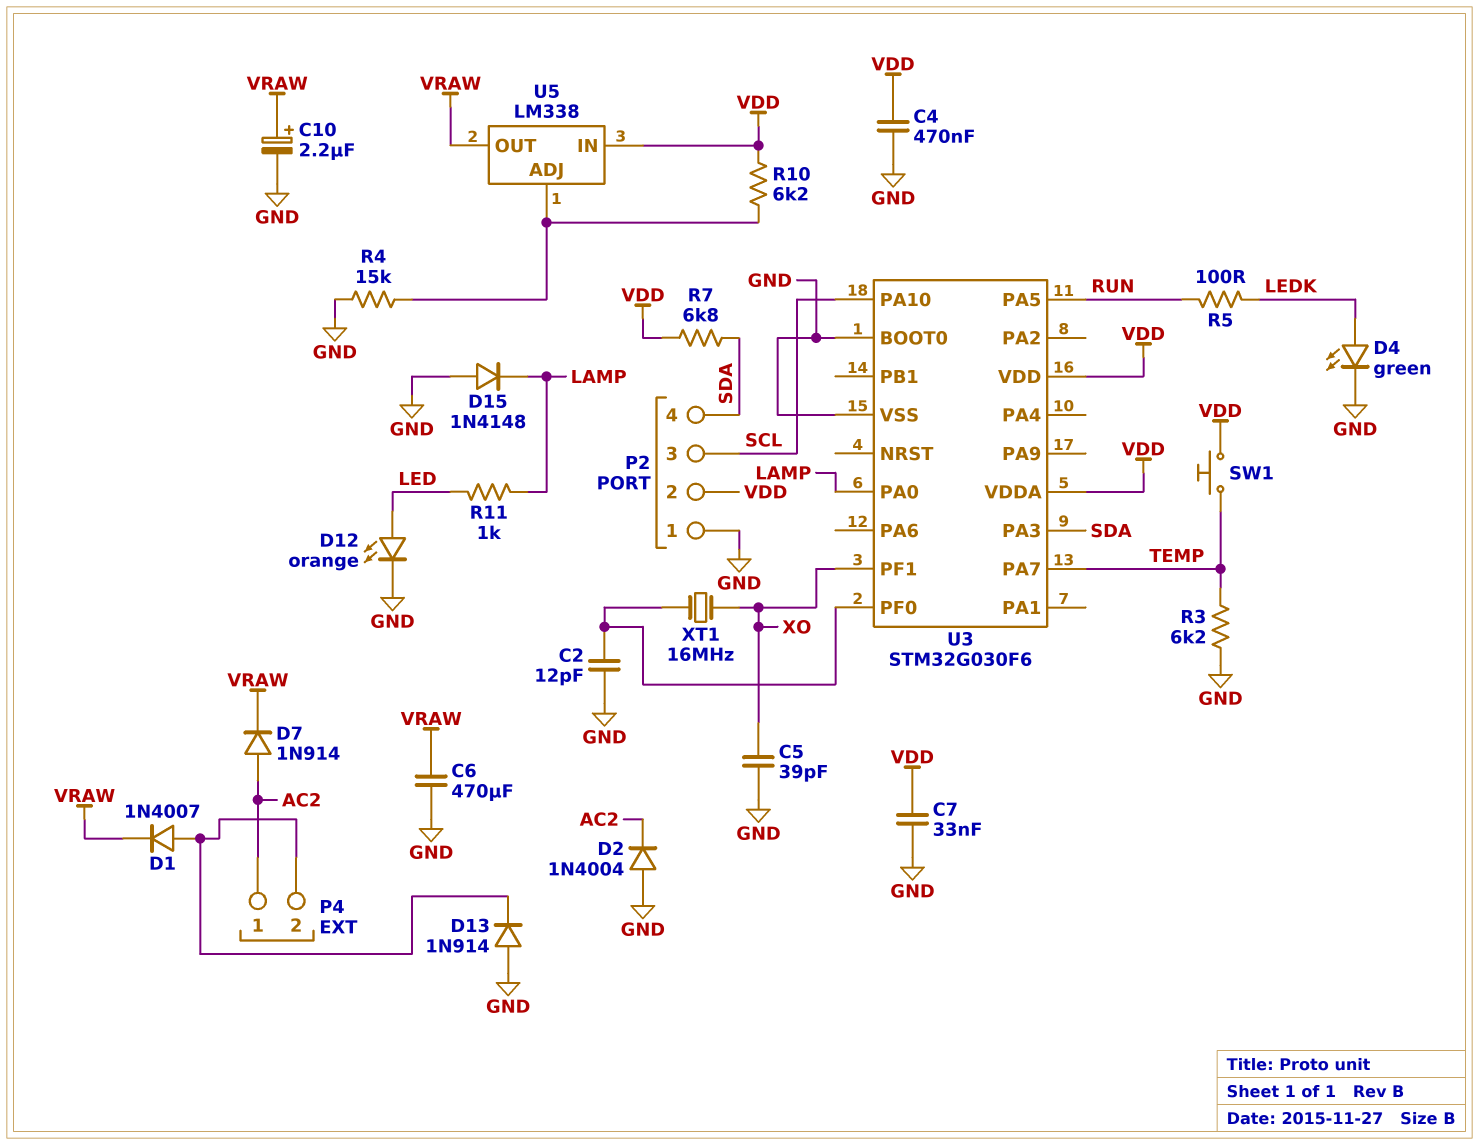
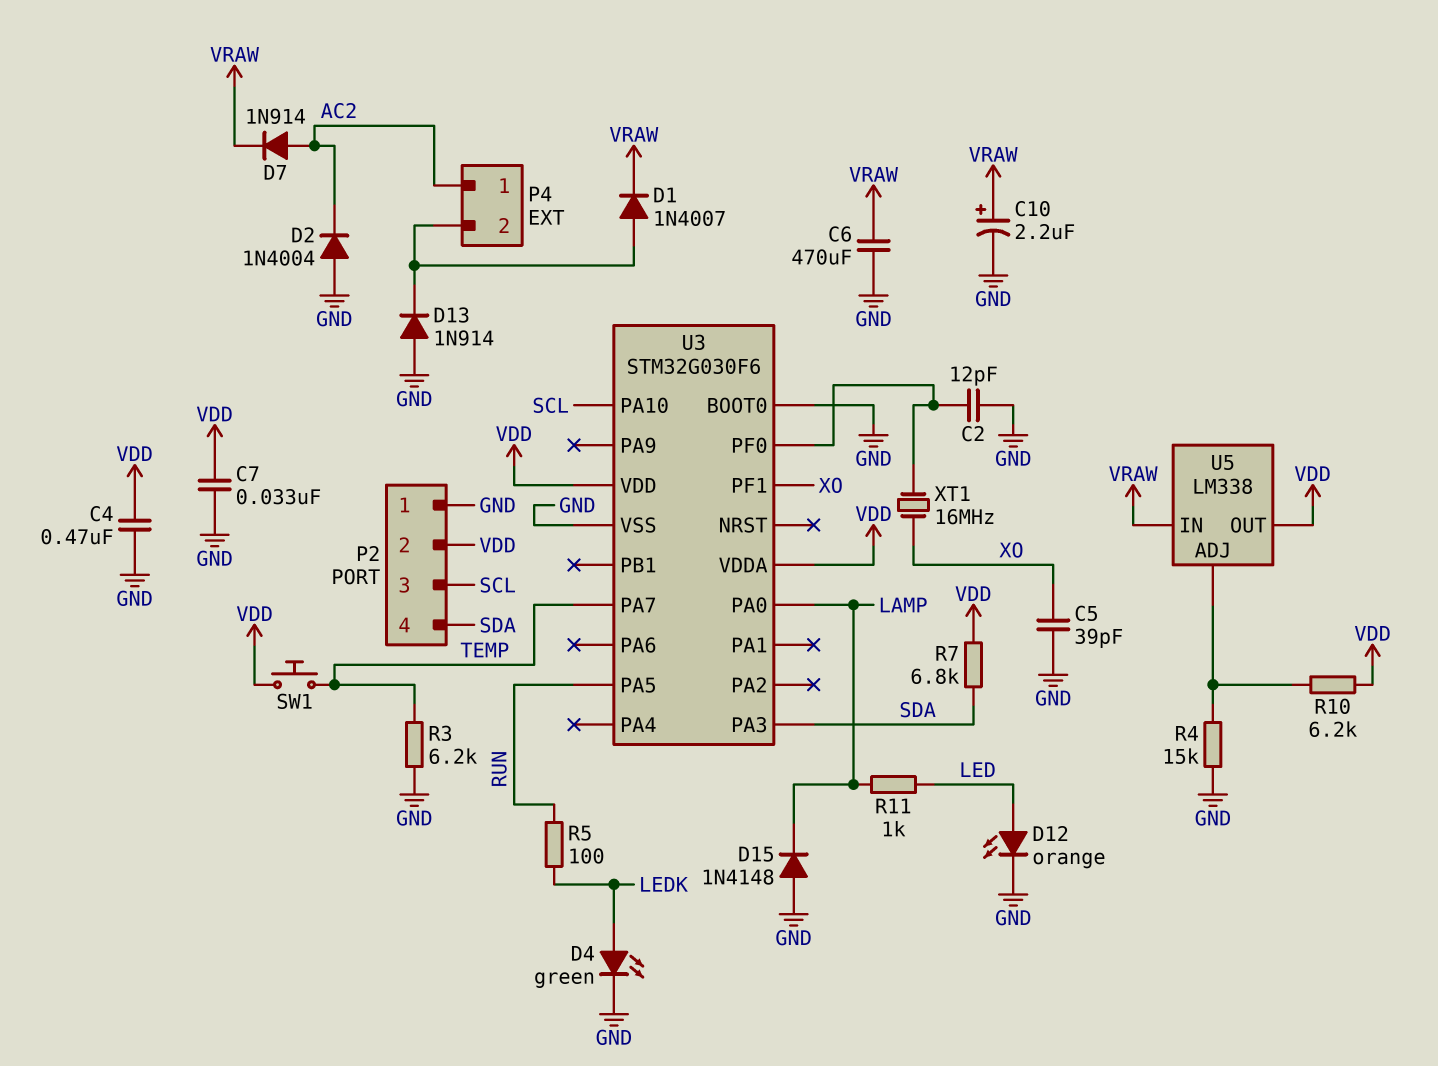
U5 pin IN: VDD -> VRAW
U5 pin OUT: VRAW -> VDD

